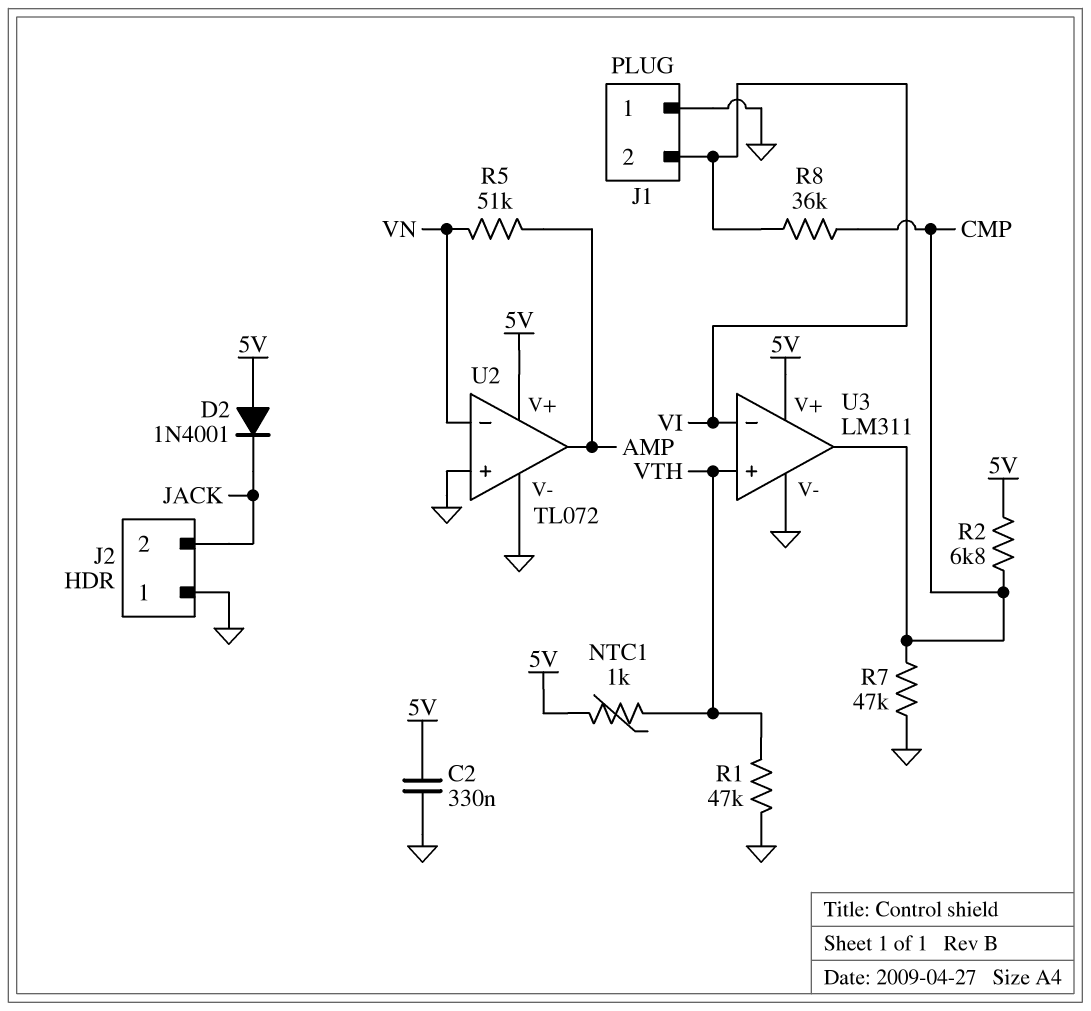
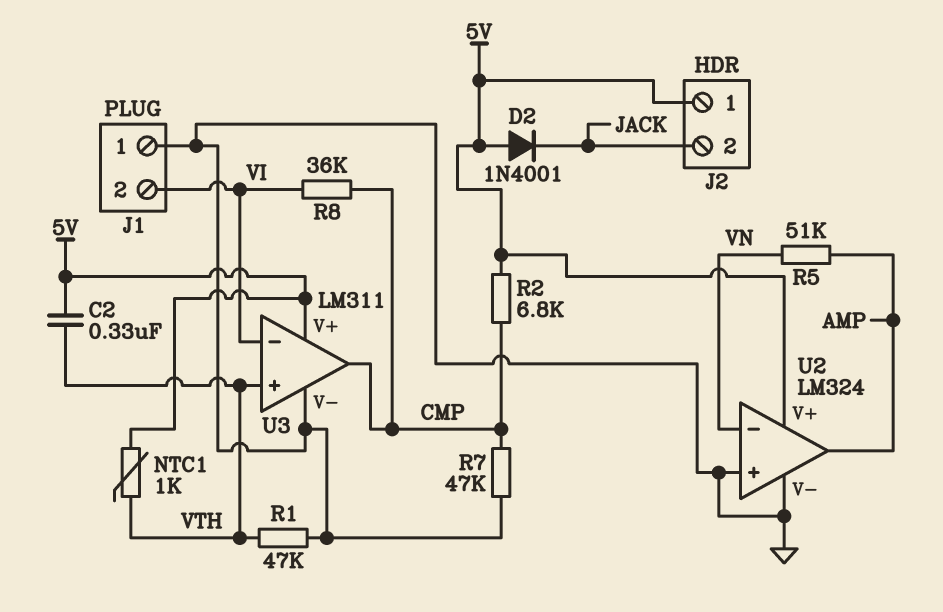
C2: 330nF (5V, GND) -> 330nF (5V, VTH)
J2 pin 1: GND -> 5V
U2: TL072 -> LM324

